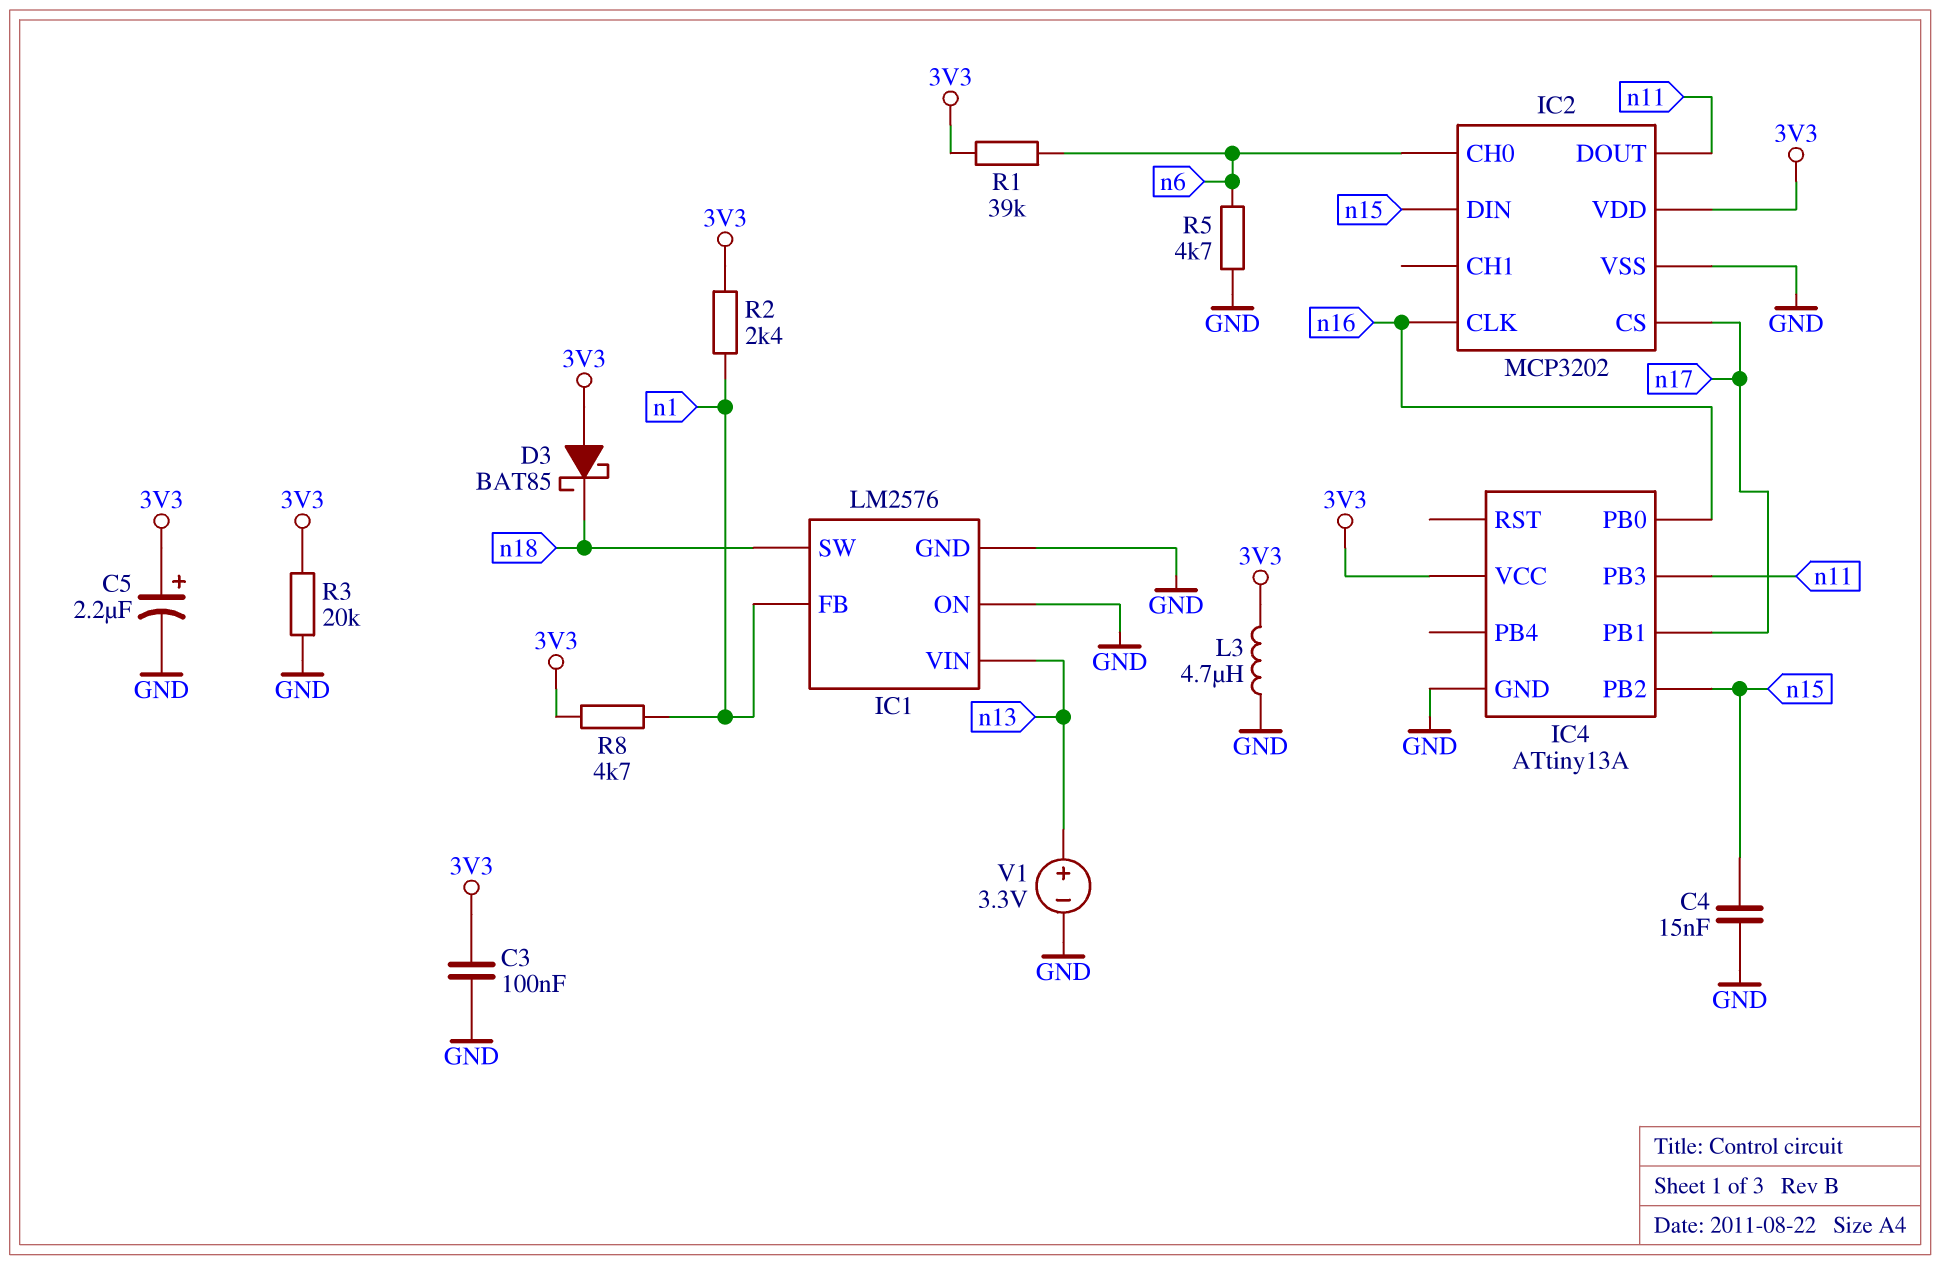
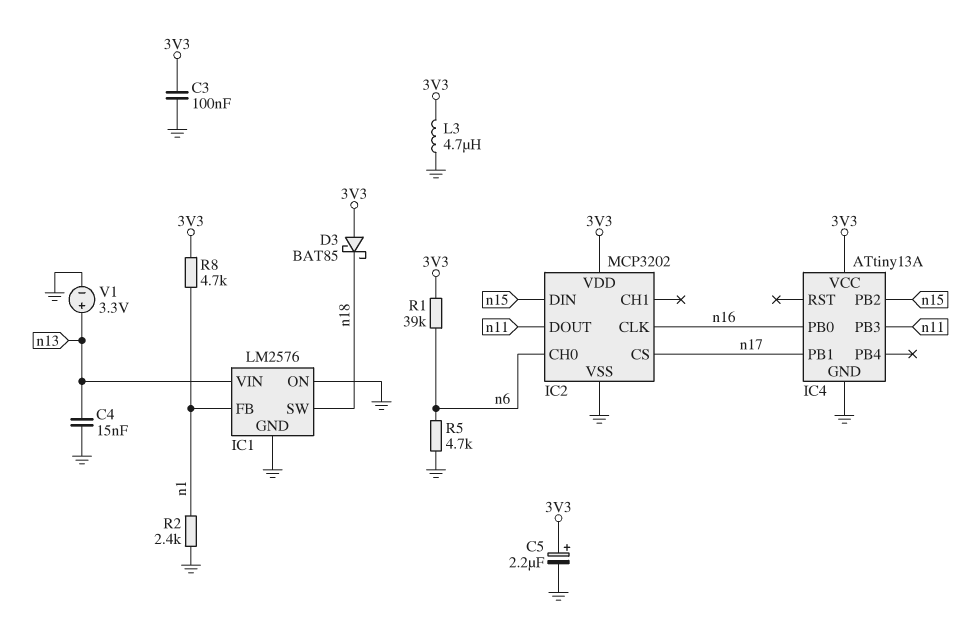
C4: 15nF (GND, n15) -> 15nF (GND, n13)
R2: 2.4k (3V3, n1) -> 2.4k (GND, n1)
R3: 20k (3V3, GND) -> none

